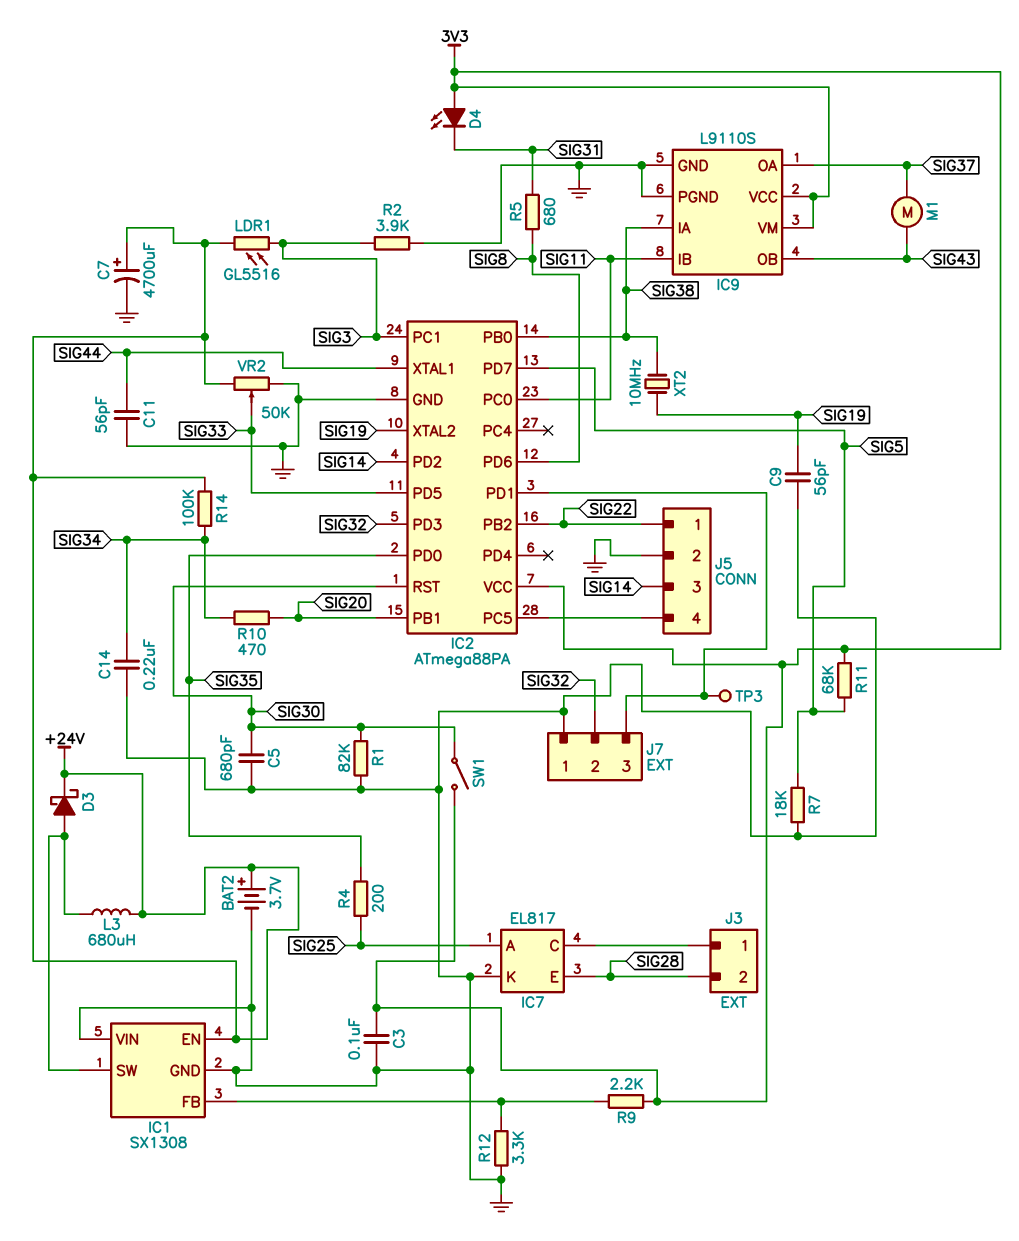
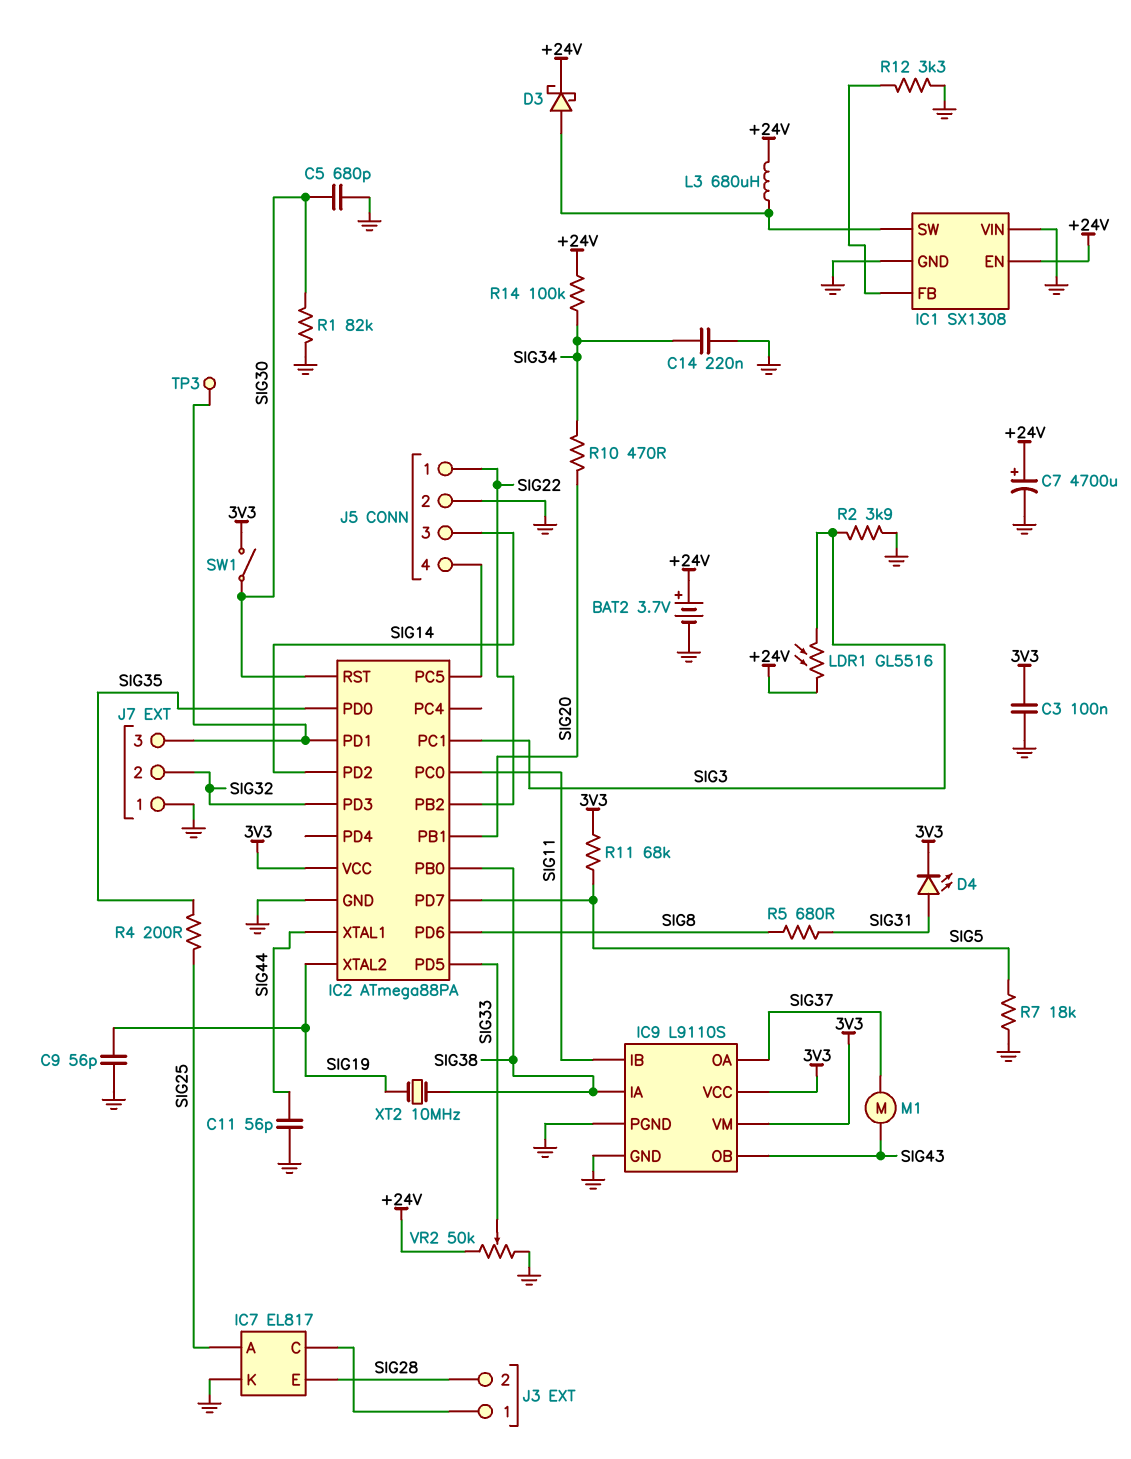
D4: LED (A 3V3, K SIG31) -> LED (A SIG31, K 3V3)
R9: 2.2k (3V3, IC1/FB) -> none

